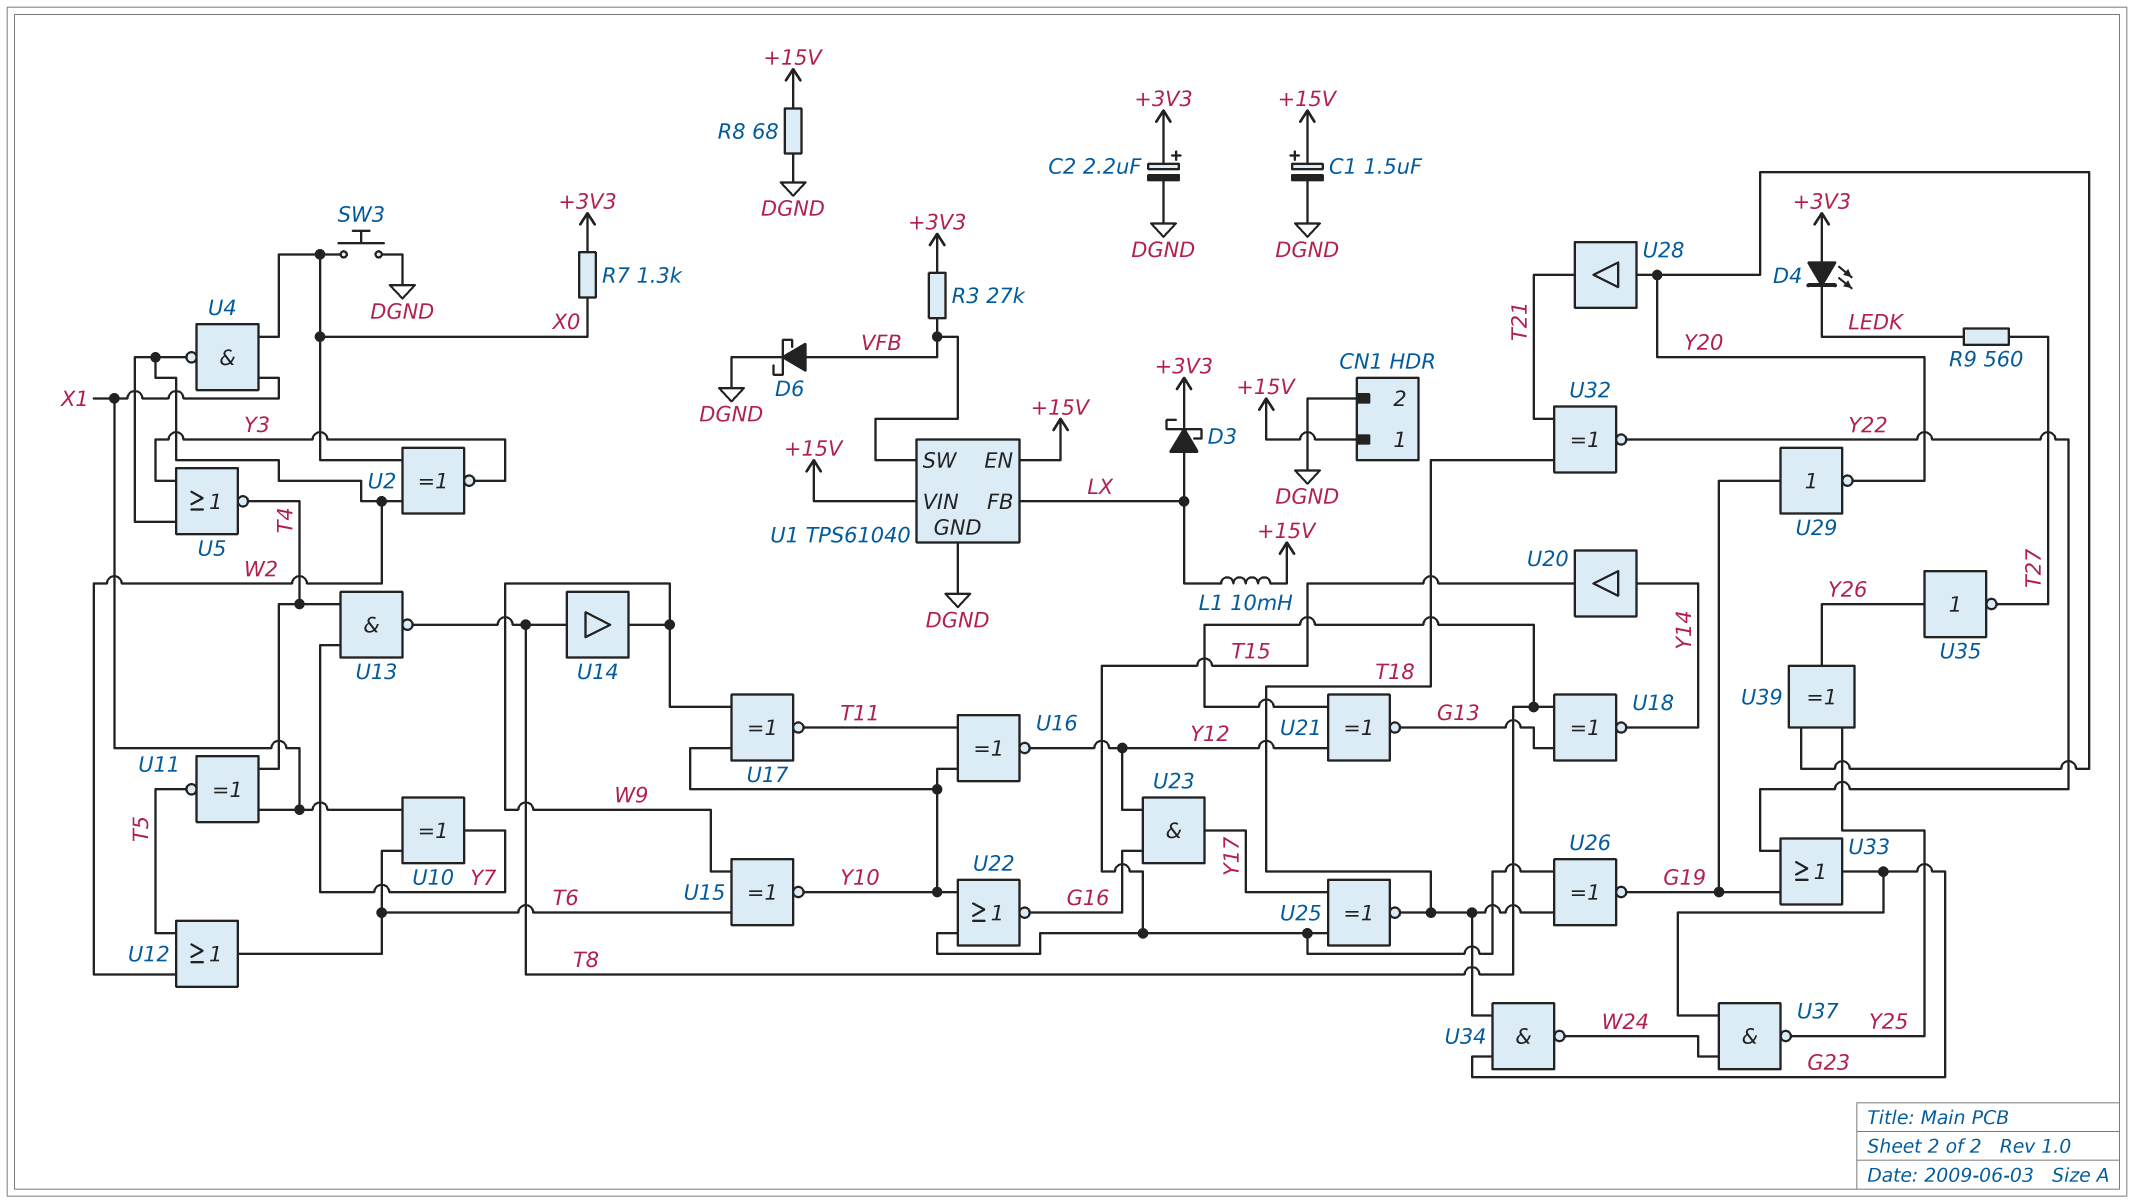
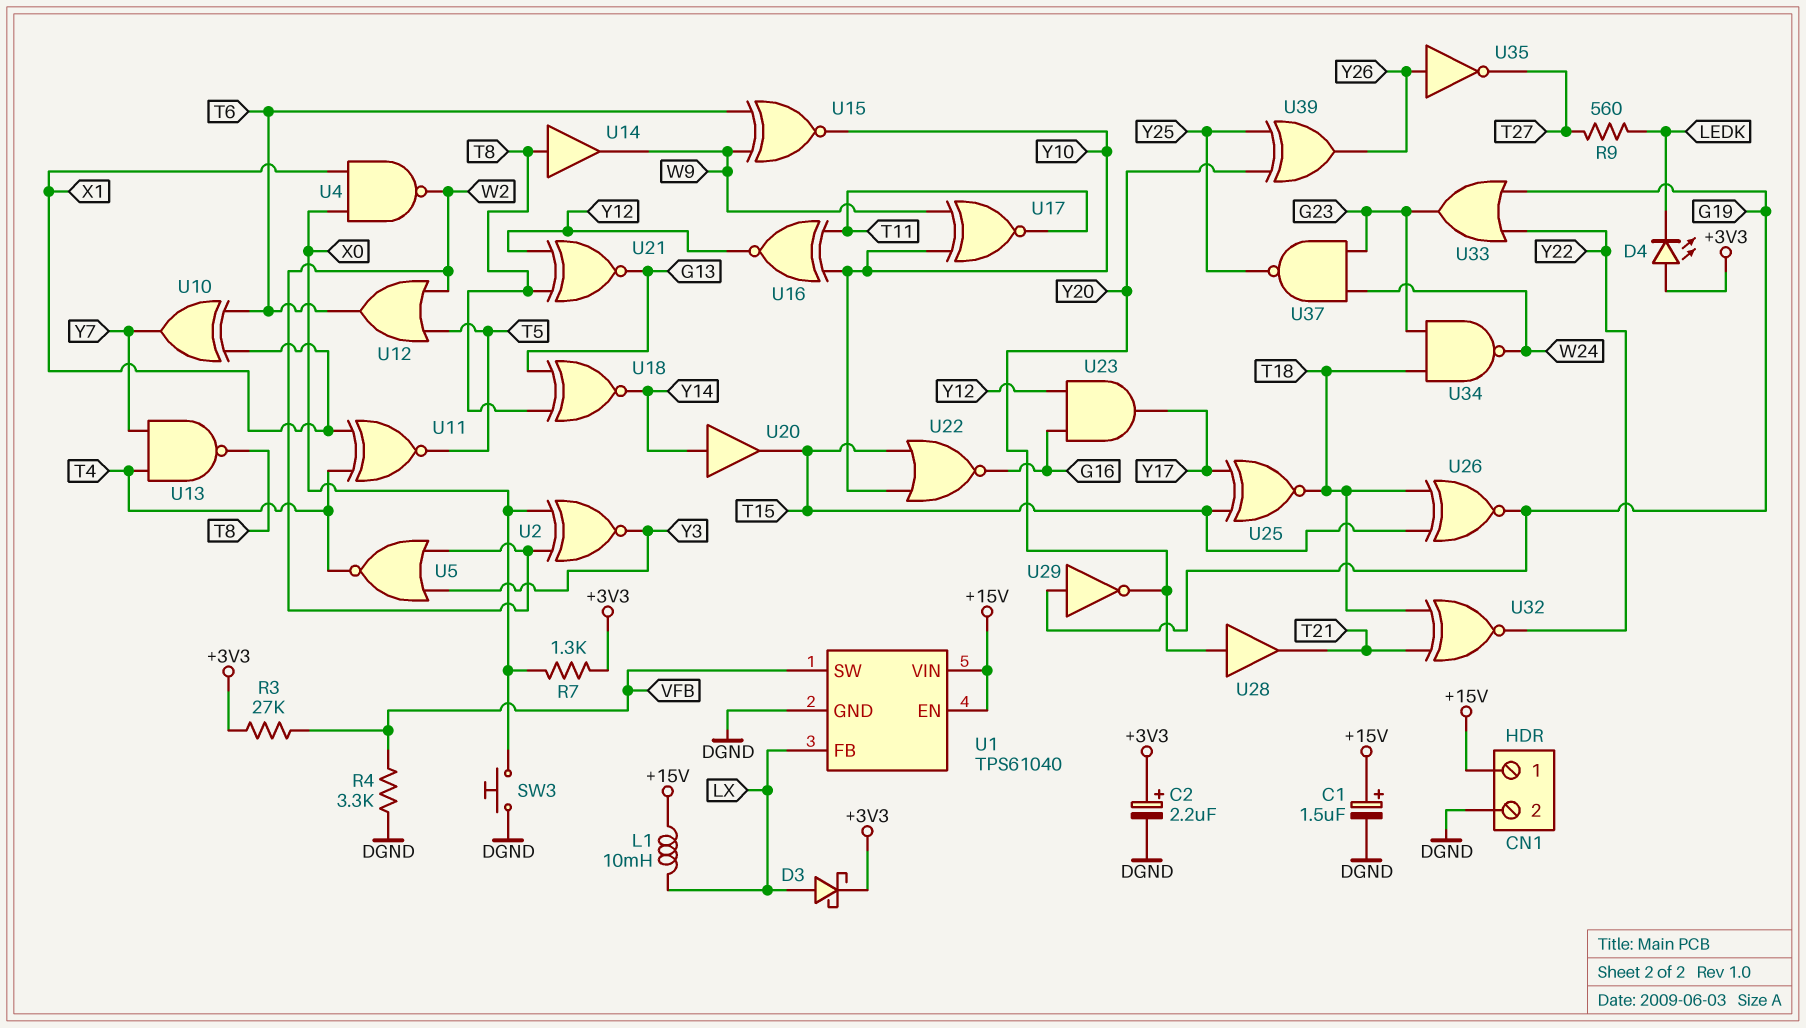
D6: schottky (A VFB, K DGND) -> none
R4: none -> 3.3k (DGND, VFB)
R8: 68 (+15V, DGND) -> none

